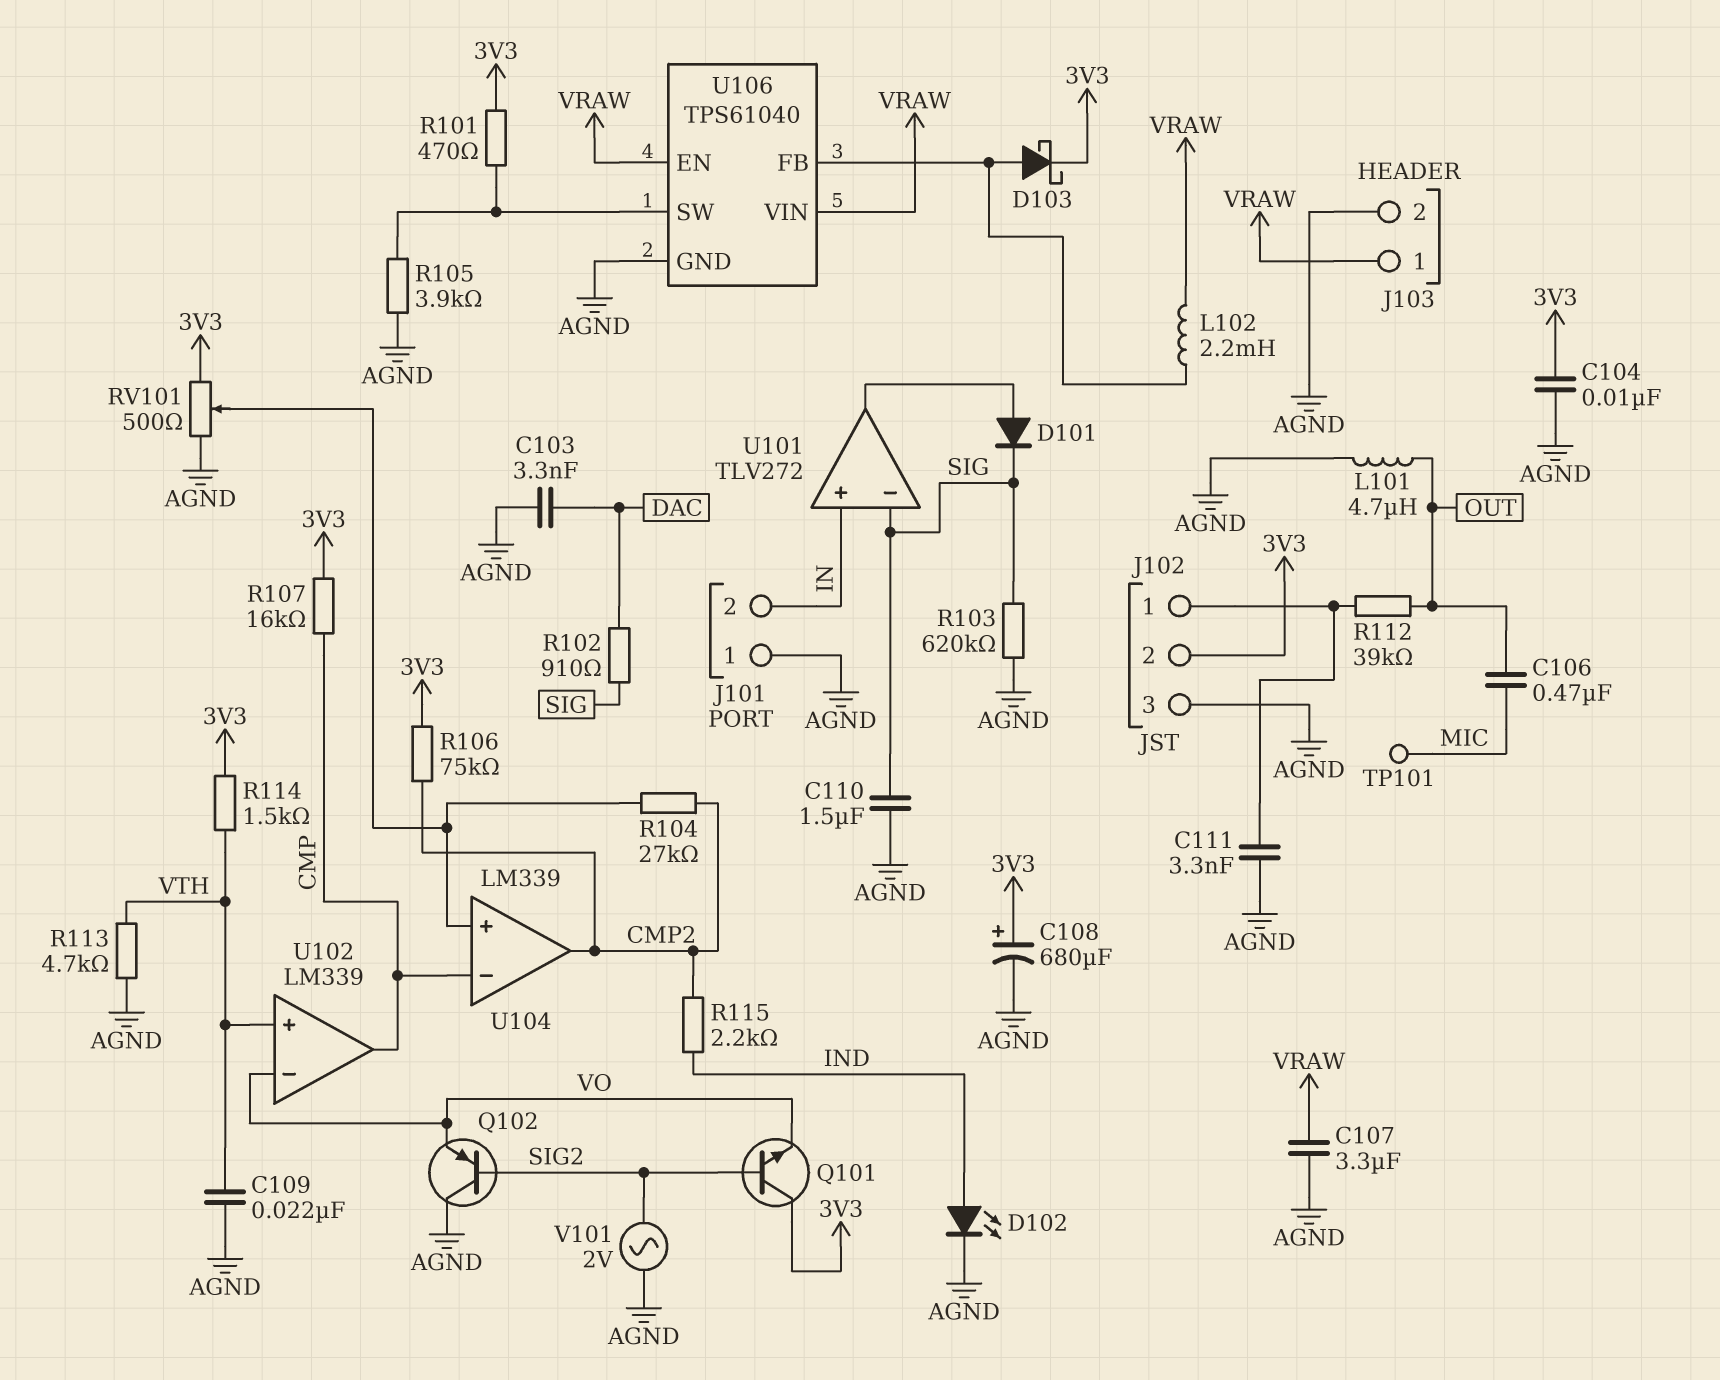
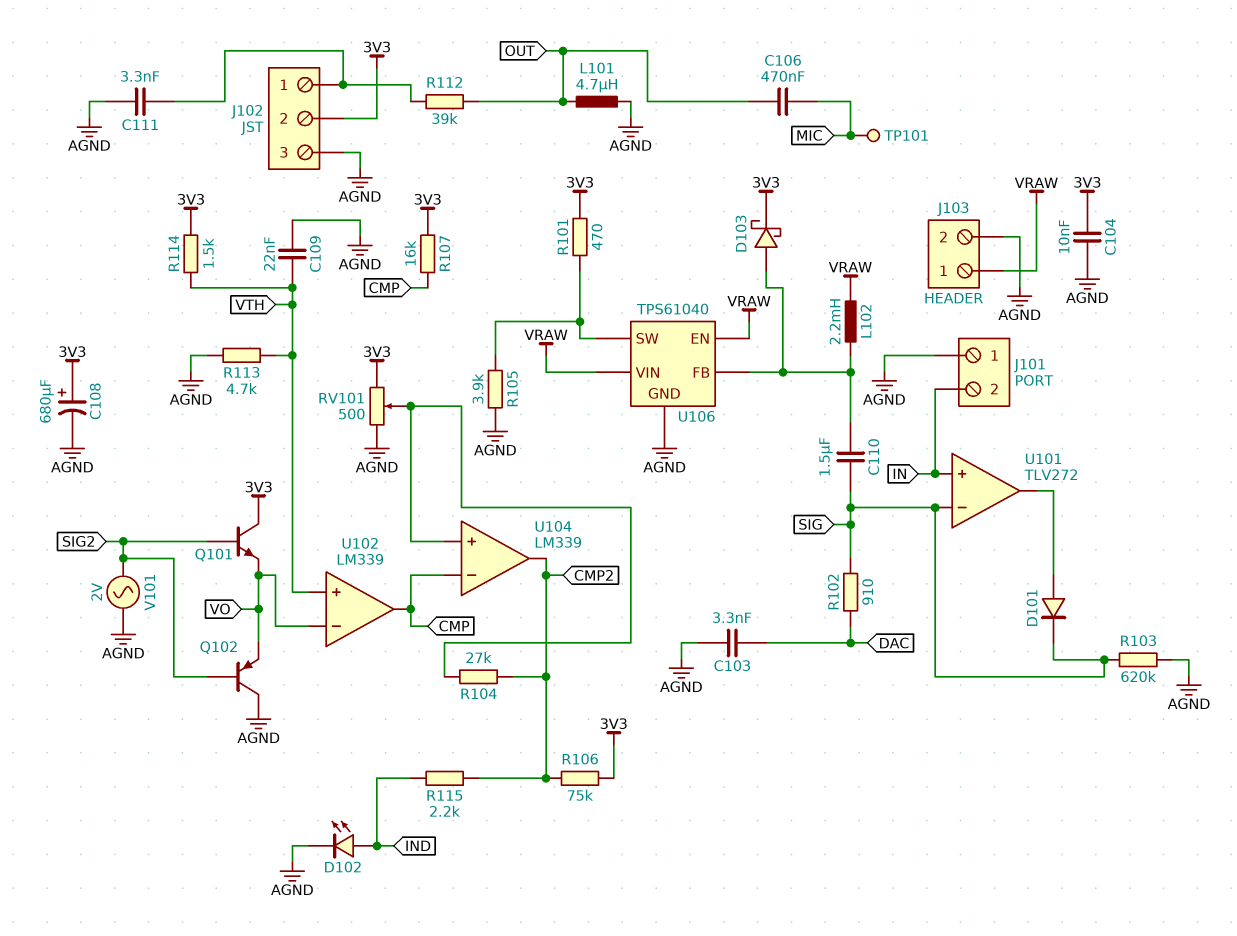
C107: 3.3uF (AGND, VRAW) -> none
C110: 1.5uF (AGND, SIG) -> 1.5uF (SIG, U106/FB)

